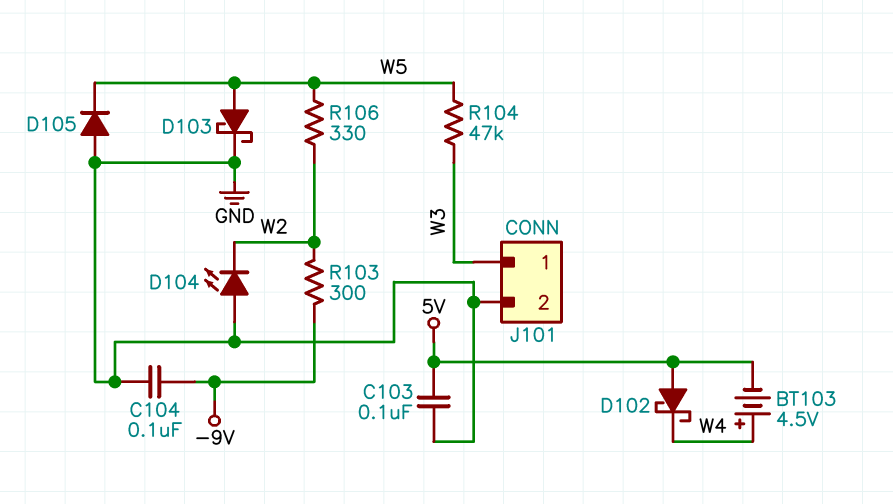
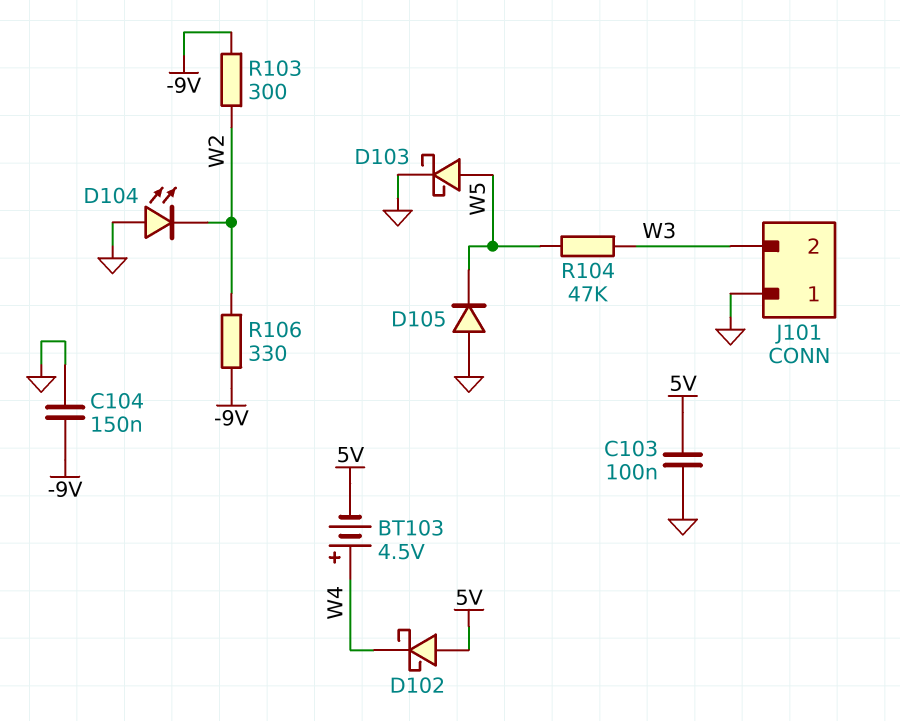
C104: 100nF (-9V, GND) -> 150nF (-9V, GND)
J101 pin 1: W3 -> GND
J101 pin 2: GND -> W3
R106: 330 (W2, W5) -> 330 (-9V, W2)

